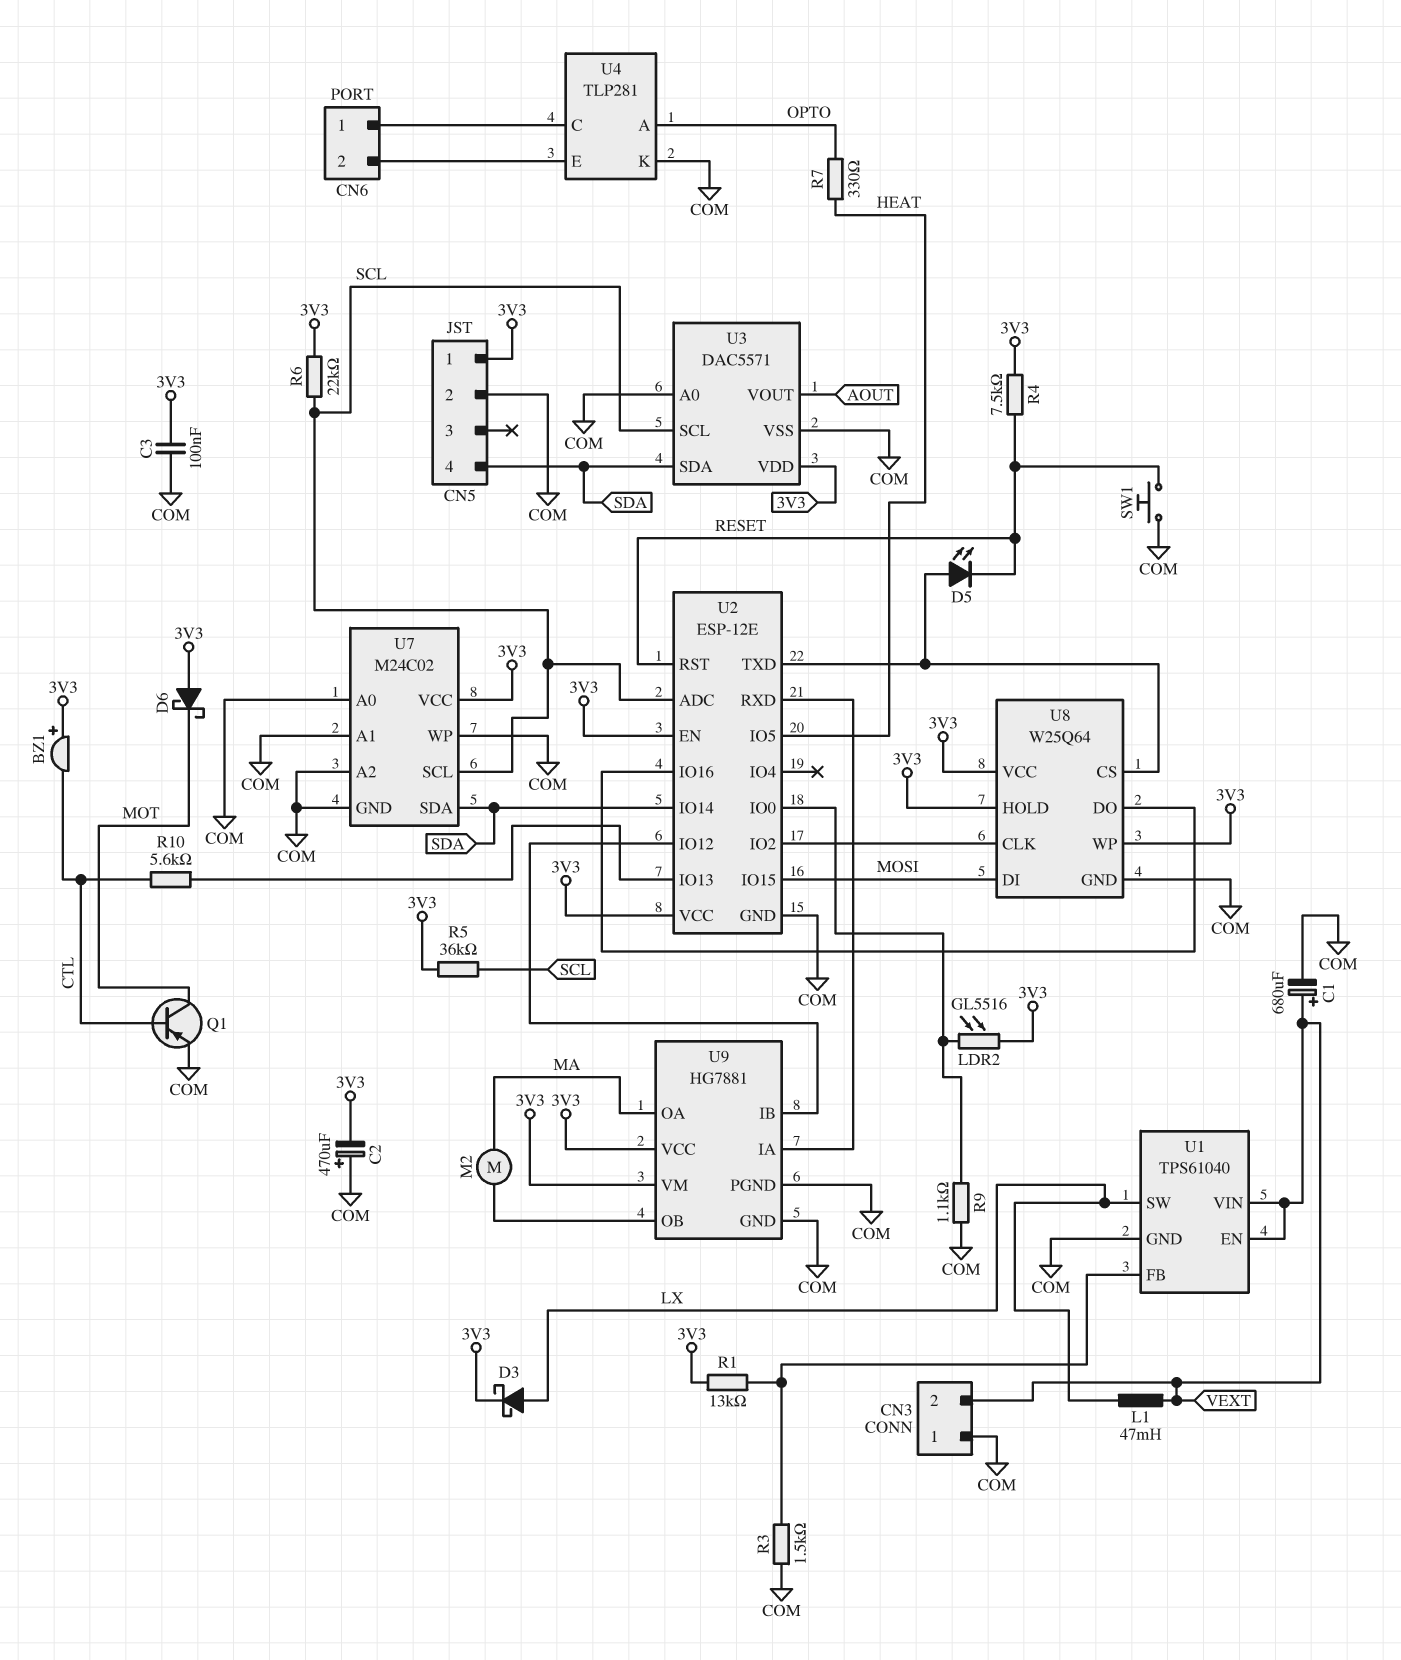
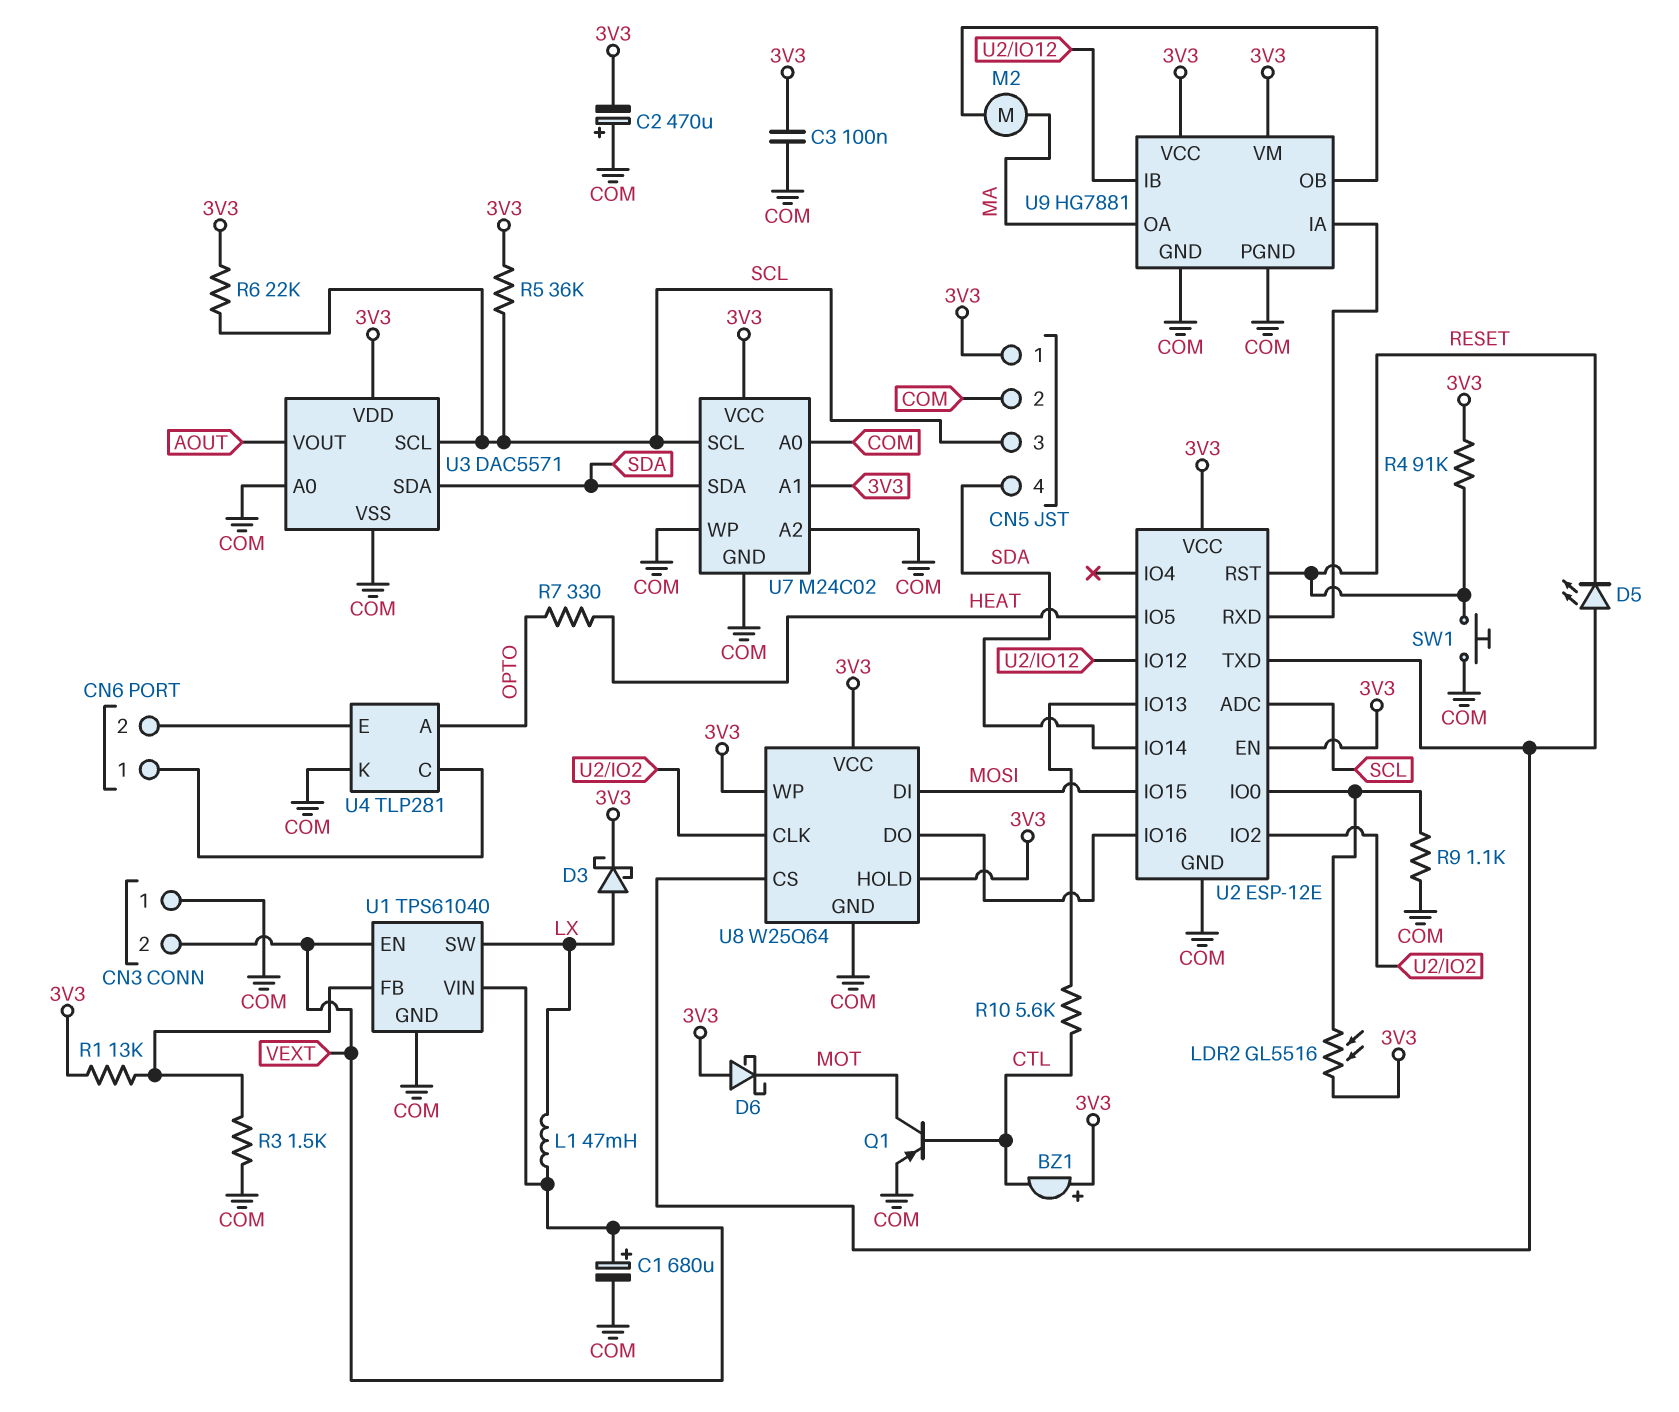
CN5 pin 3: none -> SCL
R4: 7.5k (3V3, RESET) -> 91k (3V3, RESET)
U7 pin A1: COM -> 3V3

